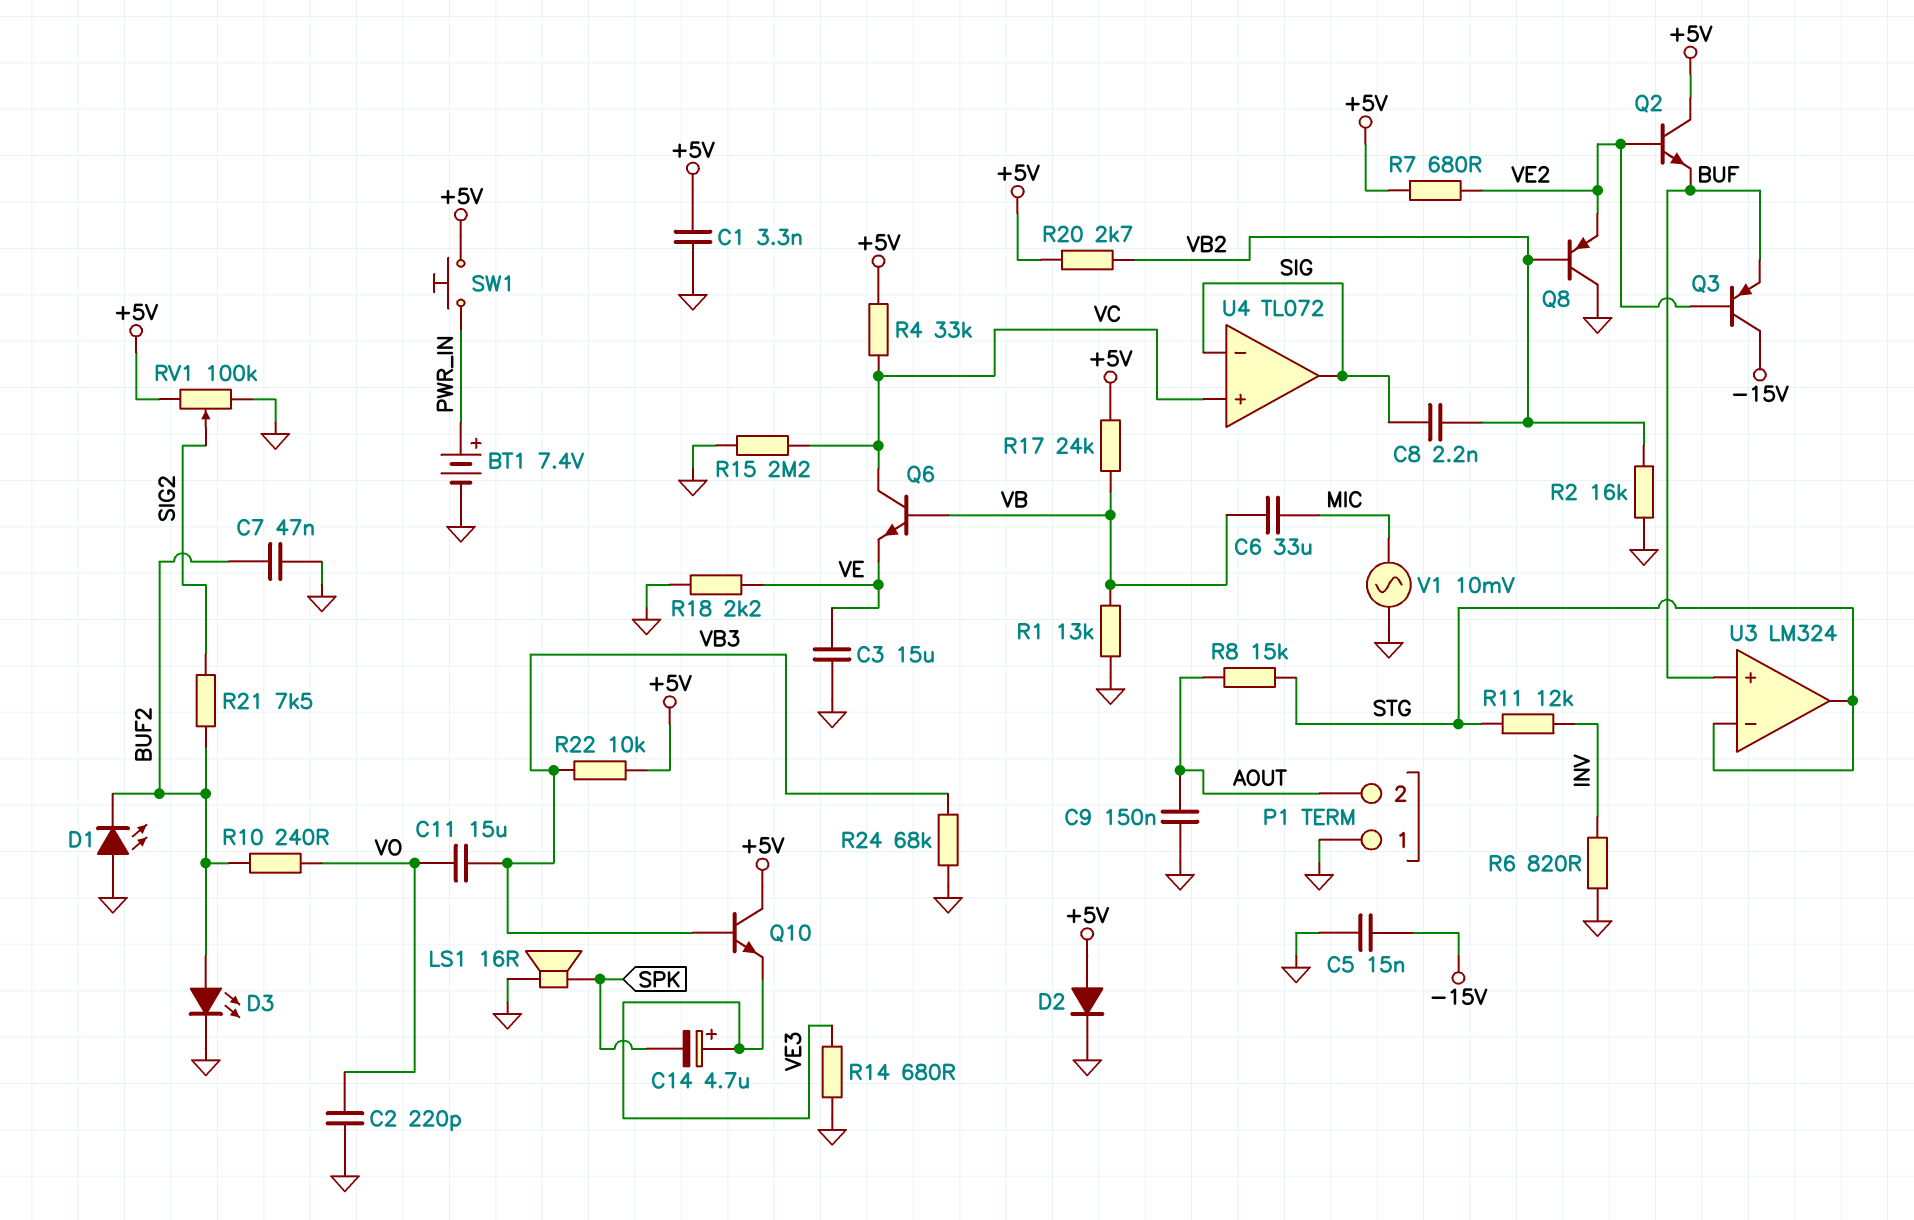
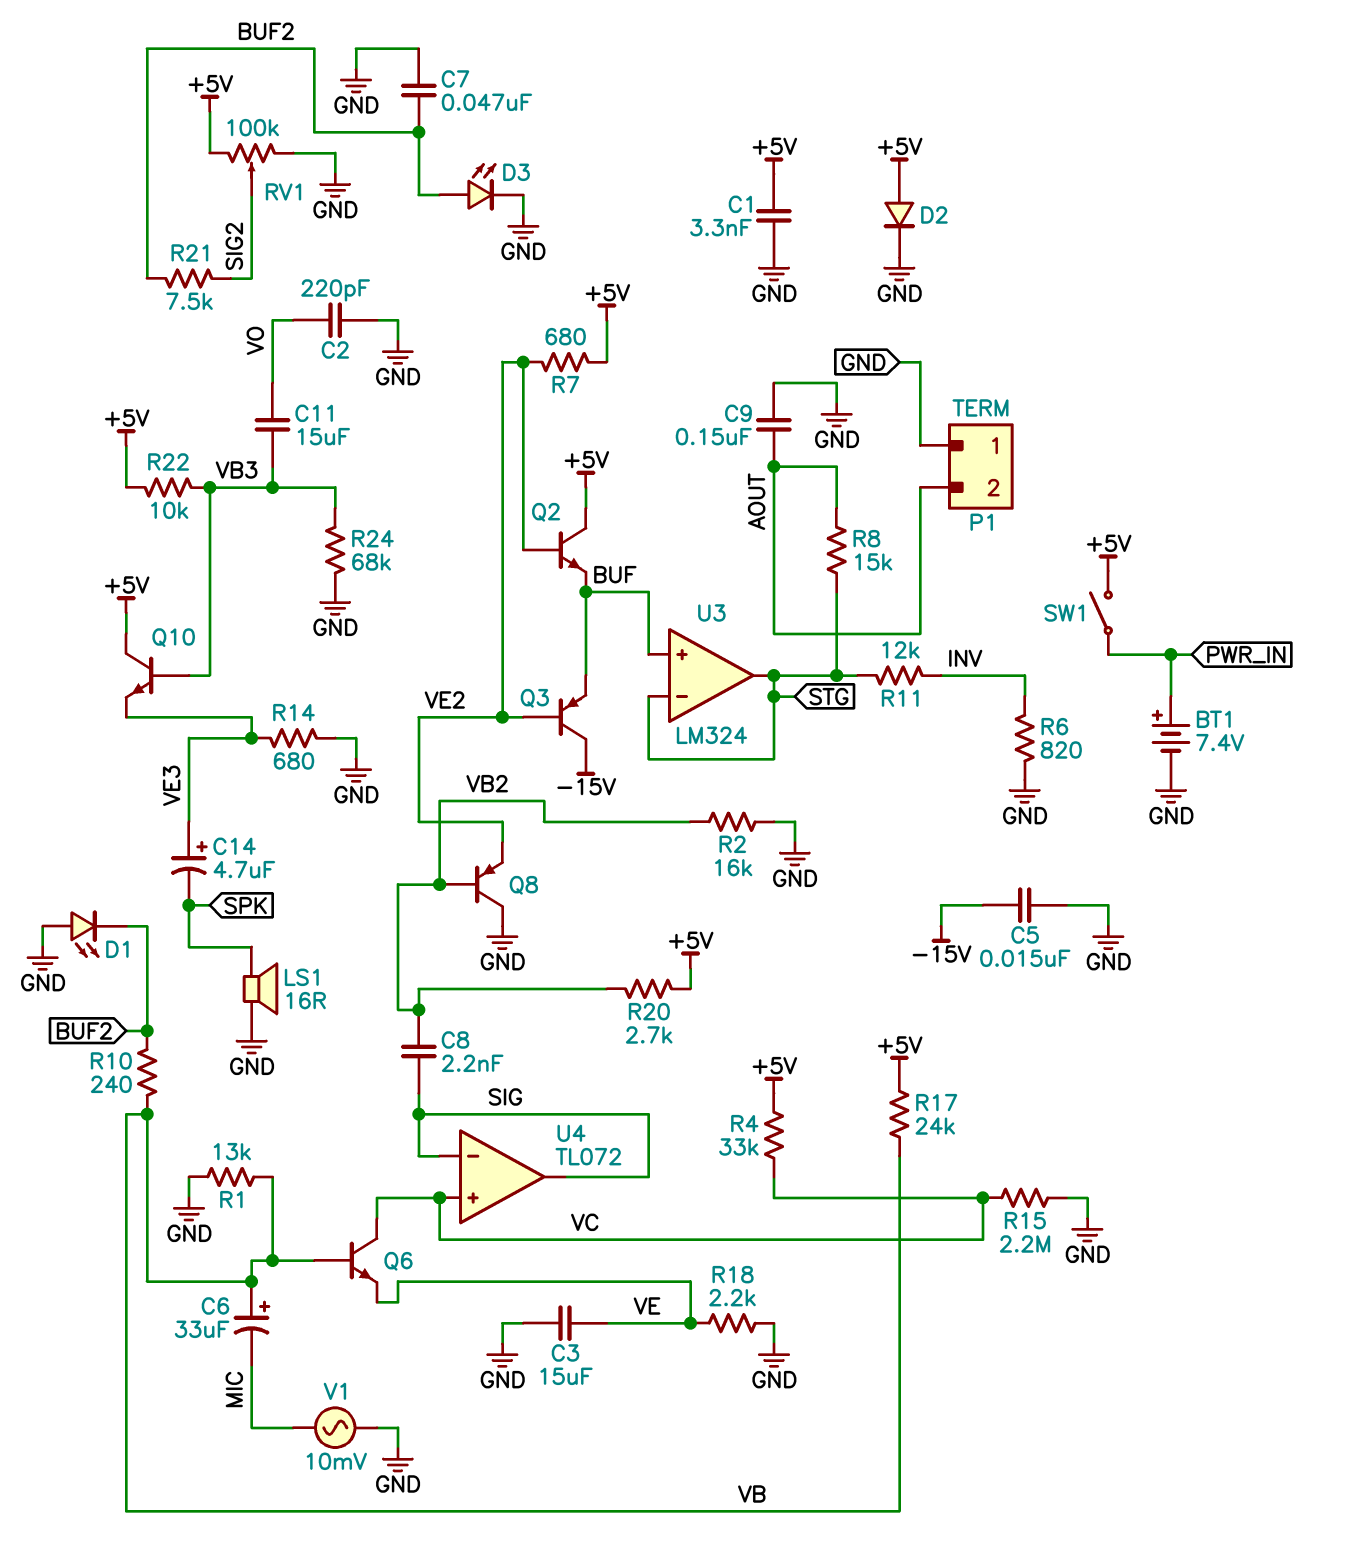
C6: 33uF (MIC, VB) -> 33uF (plus VB, minus MIC)
R10: 240 (BUF2, VO) -> 240 (BUF2, VB)
SW1: button (+5V, PWR_IN) -> switch (+5V, PWR_IN)

